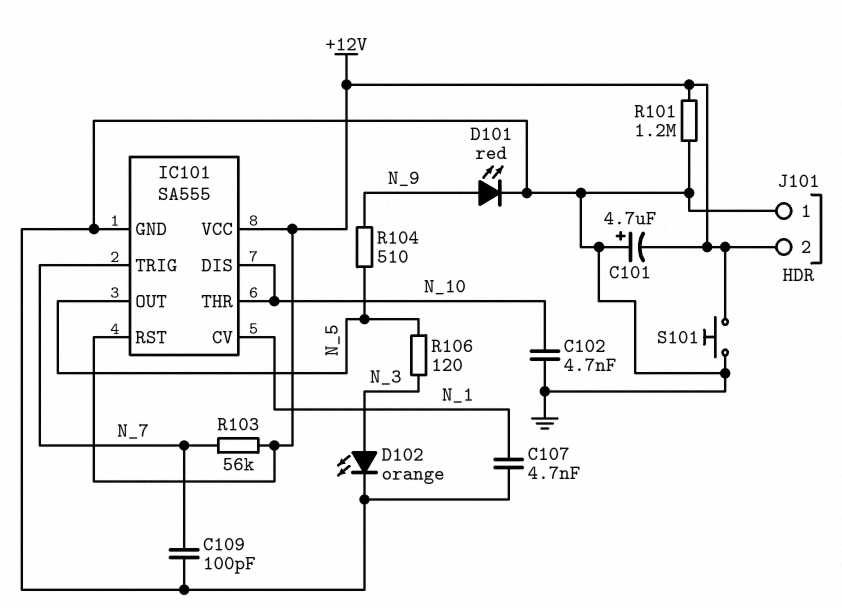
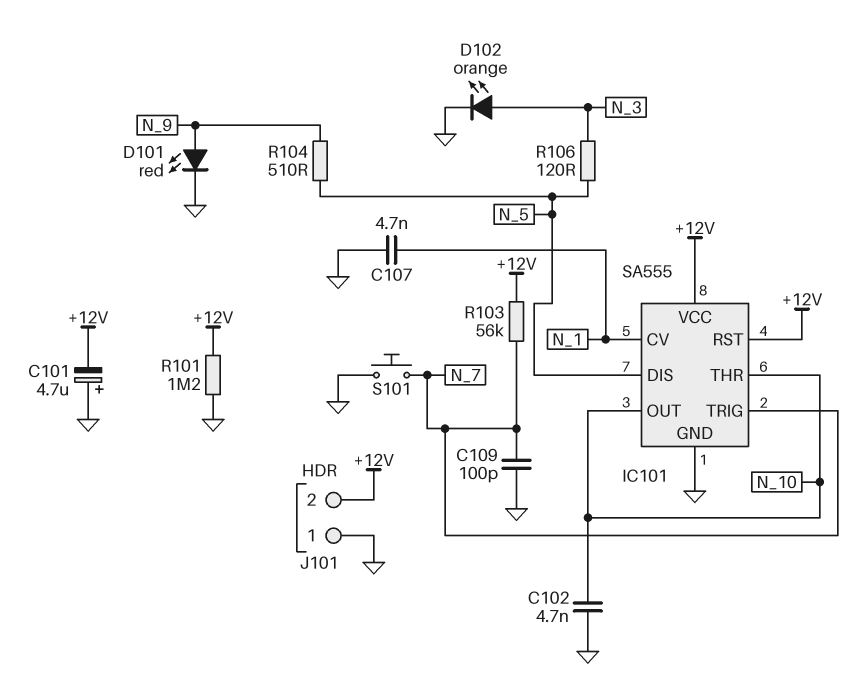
IC101 pin DIS: N_10 -> N_5
IC101 pin OUT: N_5 -> N_10
S101: button (+12V, GND) -> button (GND, N_7)

